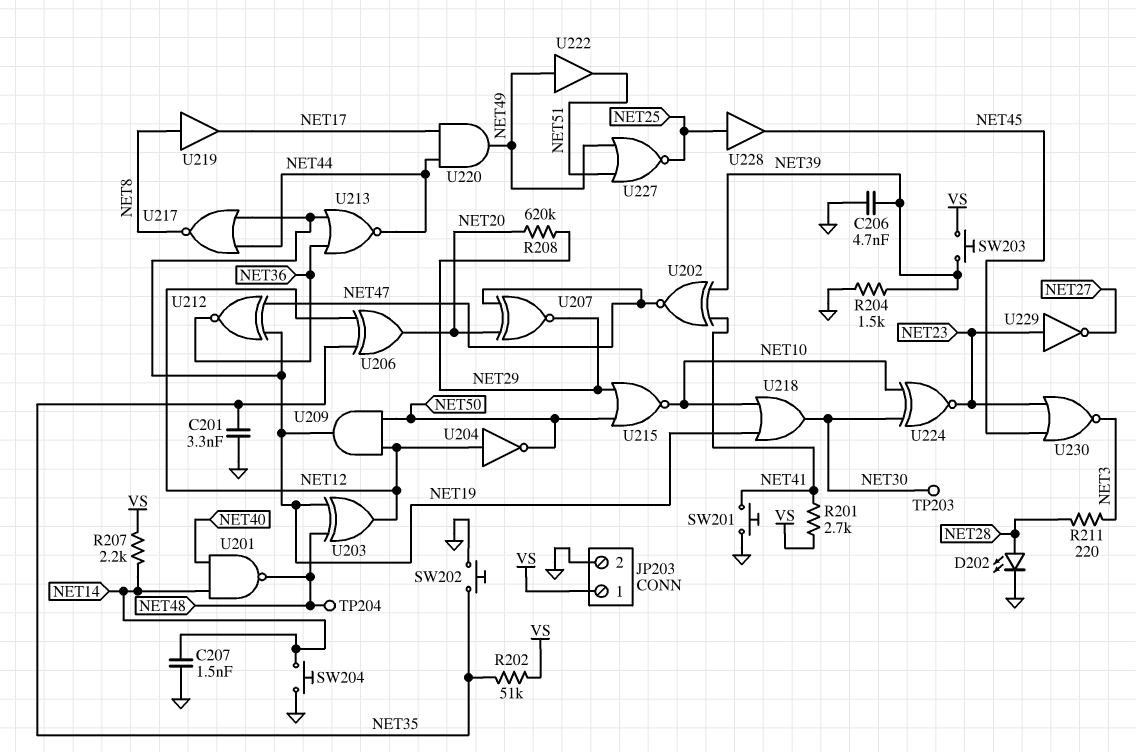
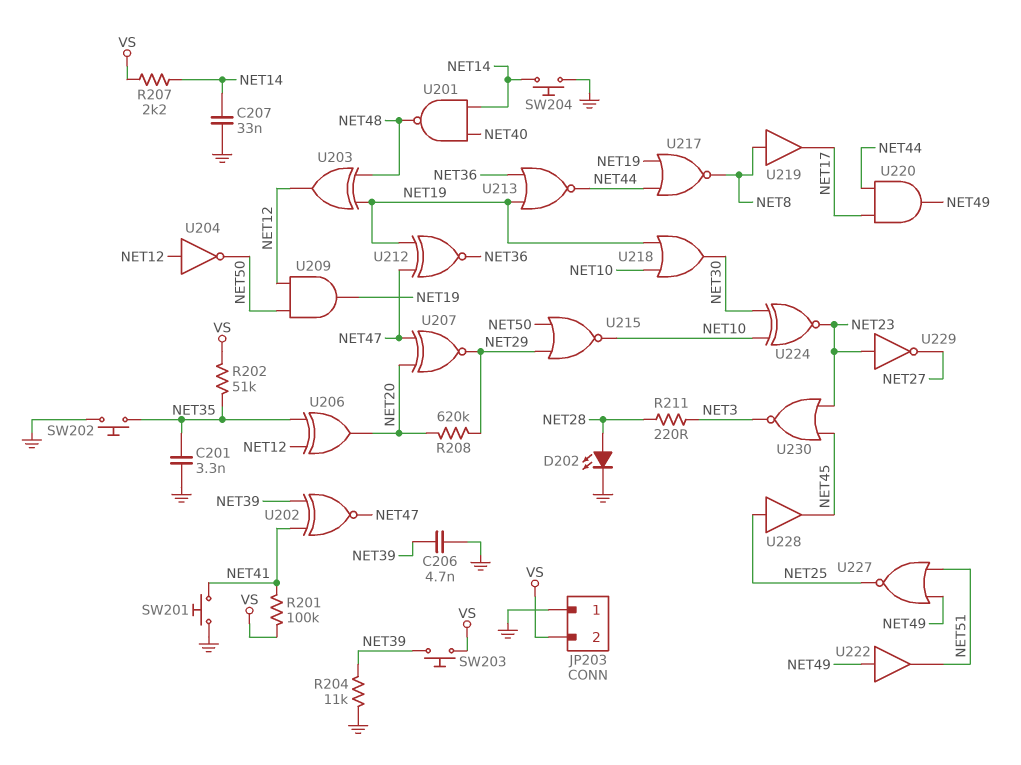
C207: 1.5nF (GND, NET14) -> 33nF (GND, NET14)
JP203 pin 1: VS -> GND
JP203 pin 2: GND -> VS
R201: 2.7k (NET41, VS) -> 100k (NET41, VS)
R204: 1.5k (GND, NET39) -> 11k (GND, NET39)
TP203: test point (NET30) -> none
TP204: test point (NET48) -> none

